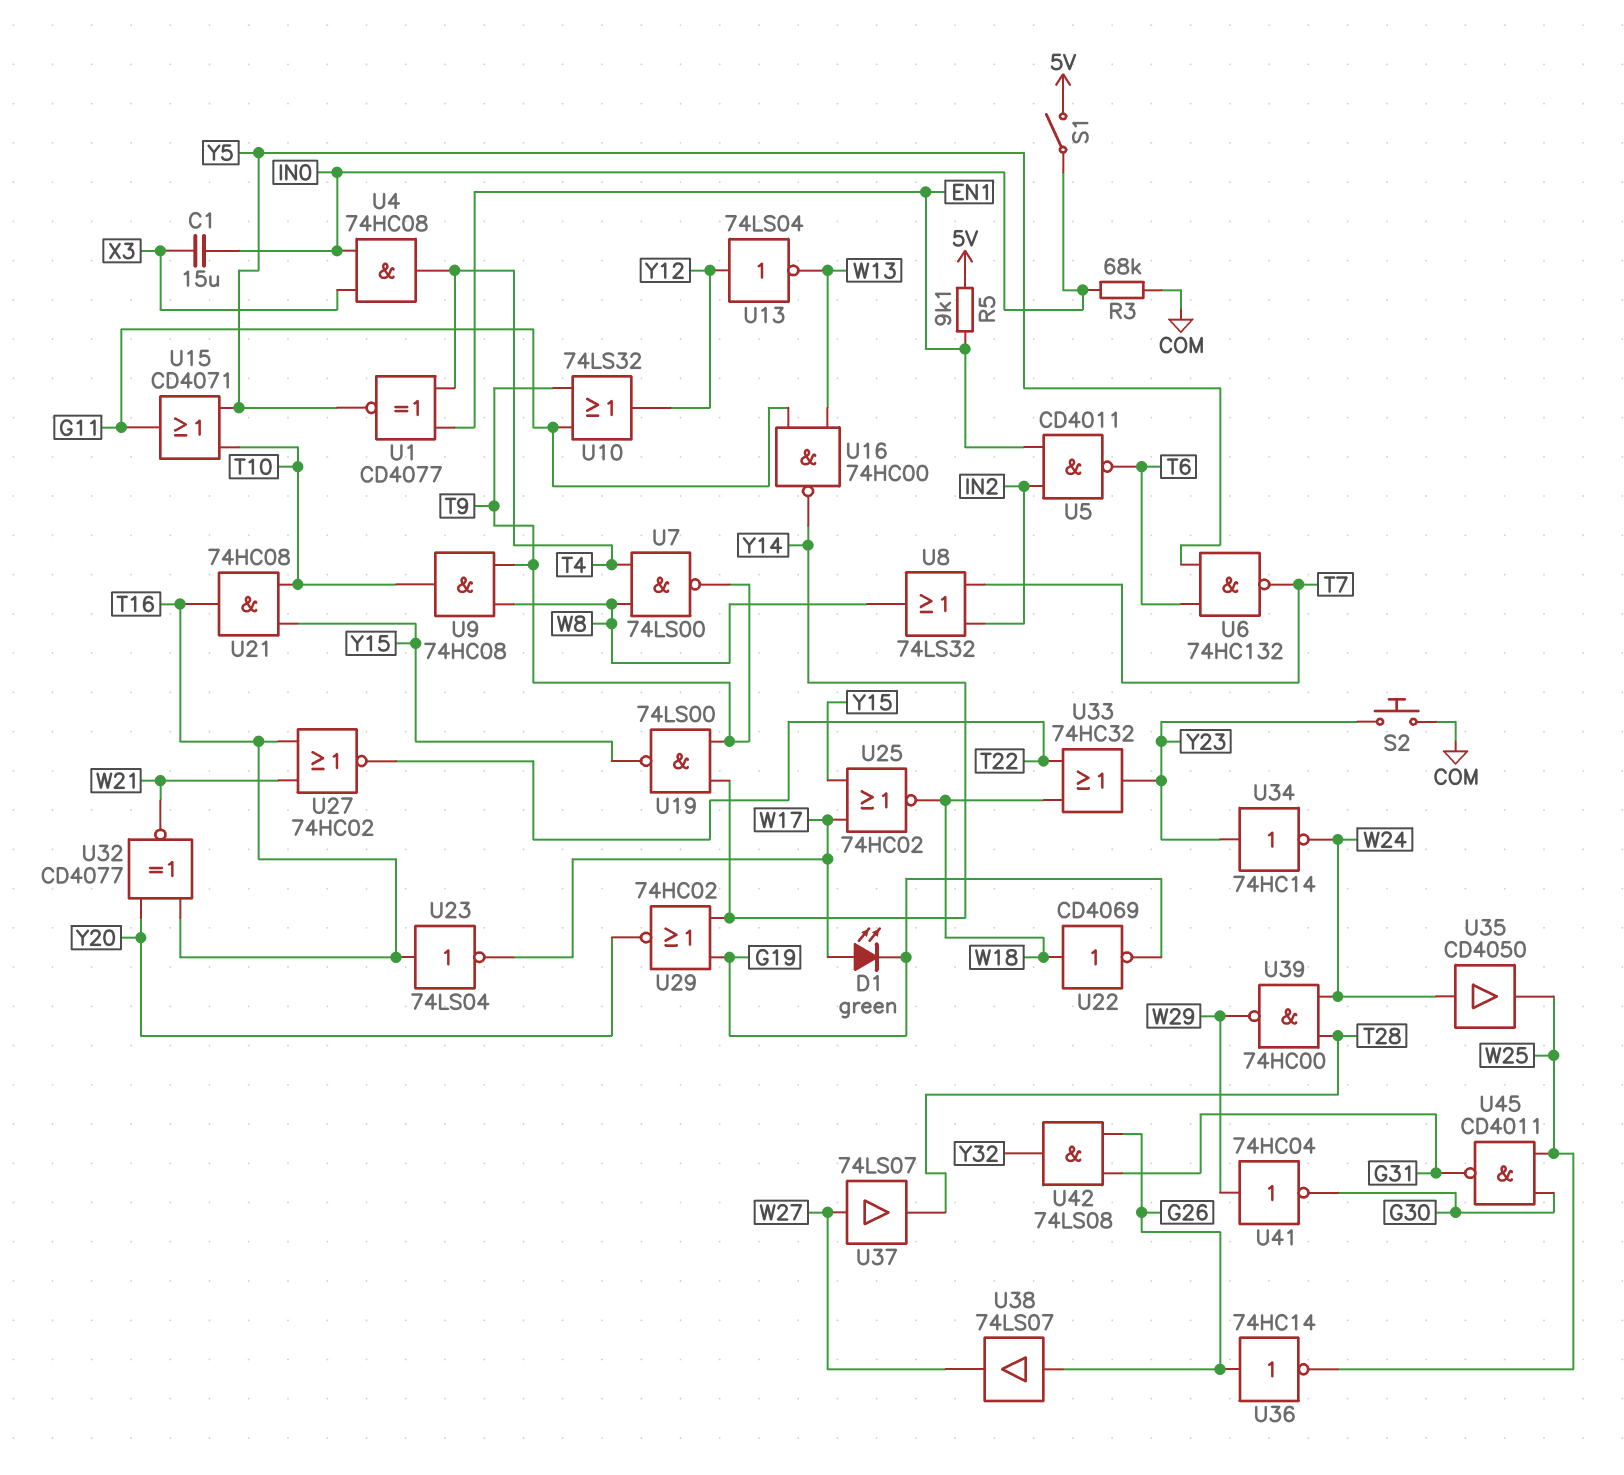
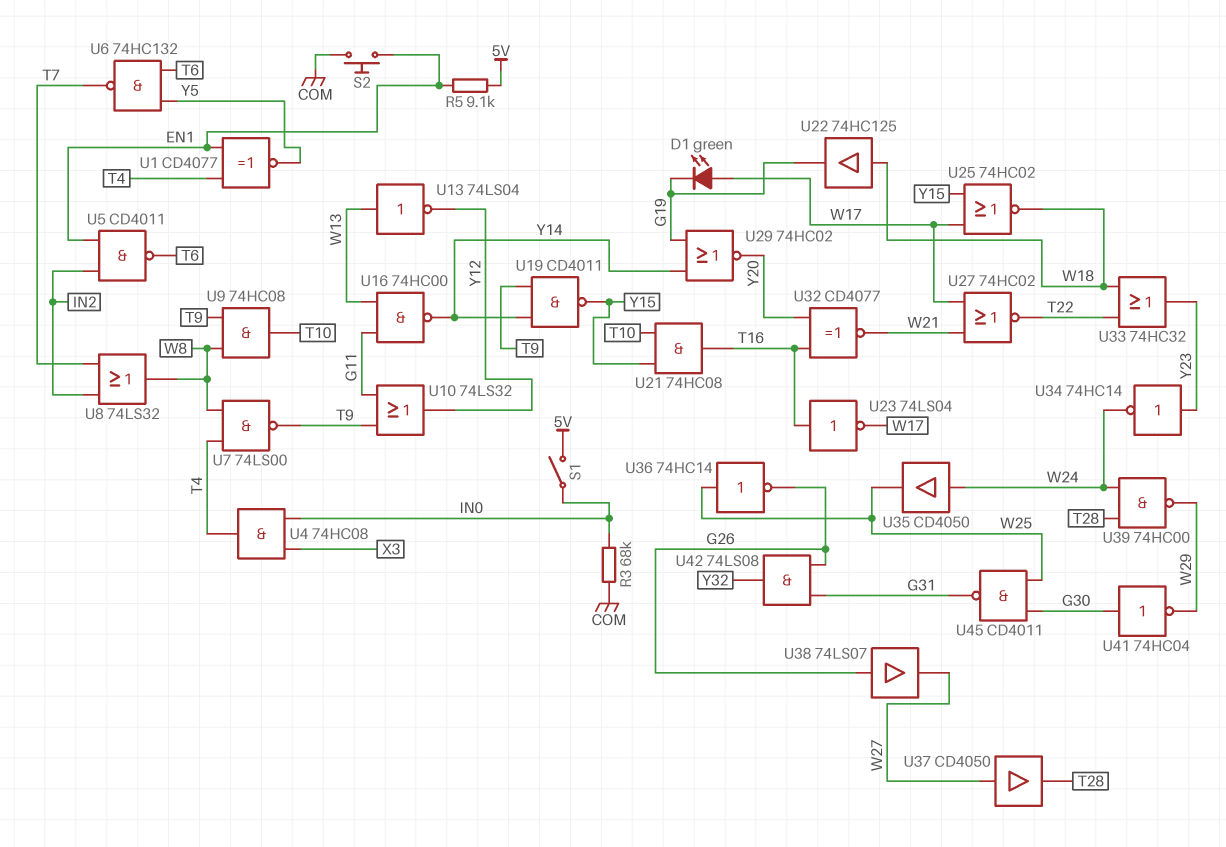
C1: 15uF (IN0, X3) -> none
S2: button (COM, Y23) -> button (COM, EN1)
U13: NOT 74LS04 (in Y12, out W13) -> NOT 74LS04 (in W13, out Y12)
U15: OR CD4071 (in T10, in Y5, out G11) -> none
U19: NAND 74LS00 (in T9, in Y14, out Y15) -> NAND CD4011 (in T9, in Y14, out Y15)
U22: NOT CD4069 (in W18, out G19) -> buffer 74HC125 (in W18, out G19)
U27: NOR 74HC02 (in T16, in W21, out T22) -> NOR 74HC02 (in W17, in W21, out T22)
U36: NOT 74HC14 (in G26, out W25) -> NOT 74HC14 (in W25, out G26)
U37: buffer 74LS07 (in W27, out T28) -> buffer CD4050 (in W27, out T28)
U41: NOT 74HC04 (in W29, out G30) -> NOT 74HC04 (in G30, out W29)

